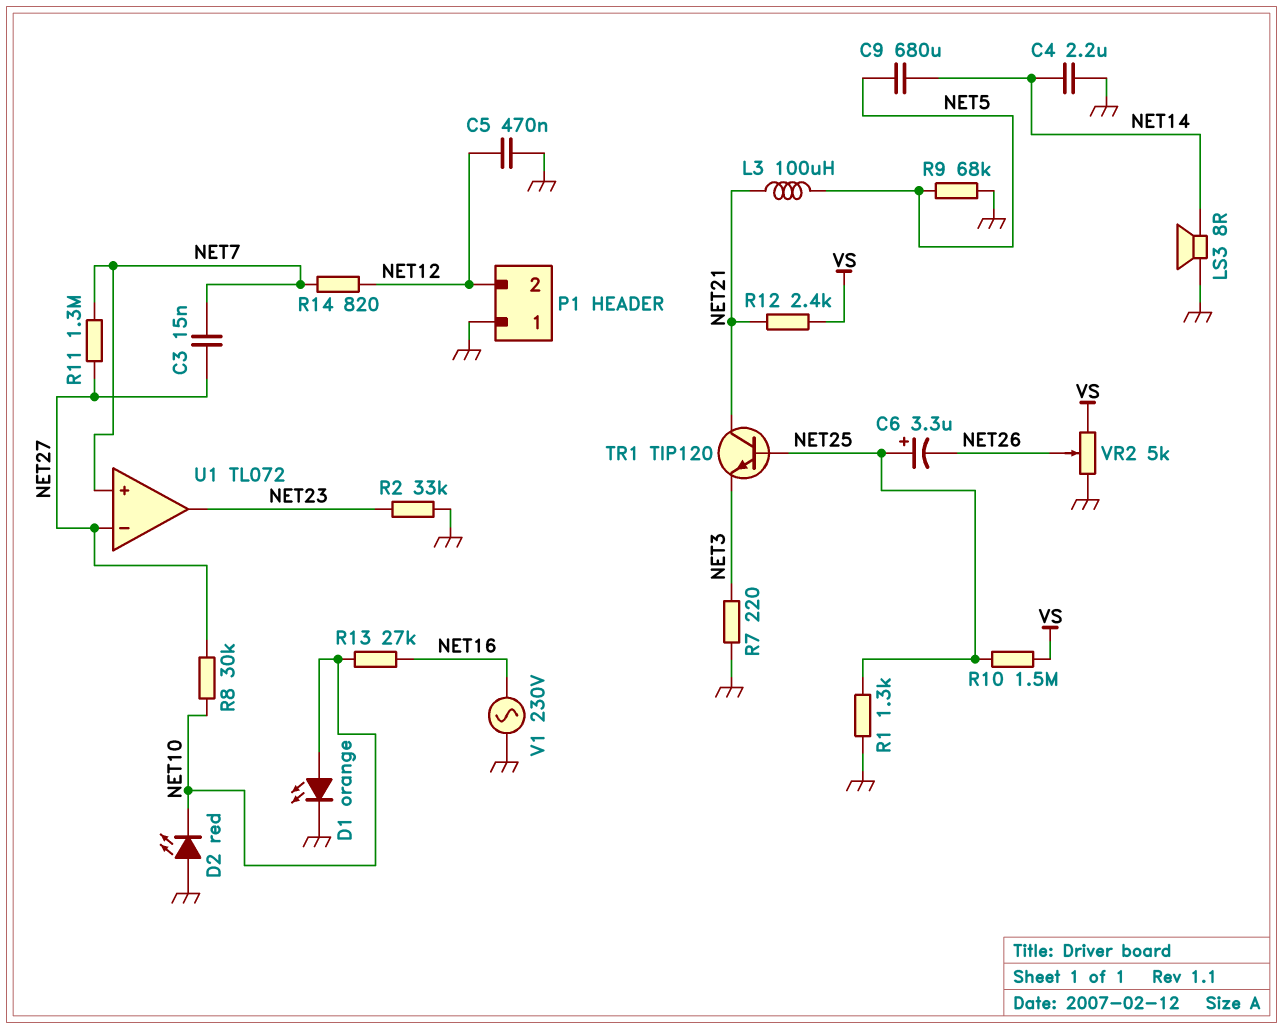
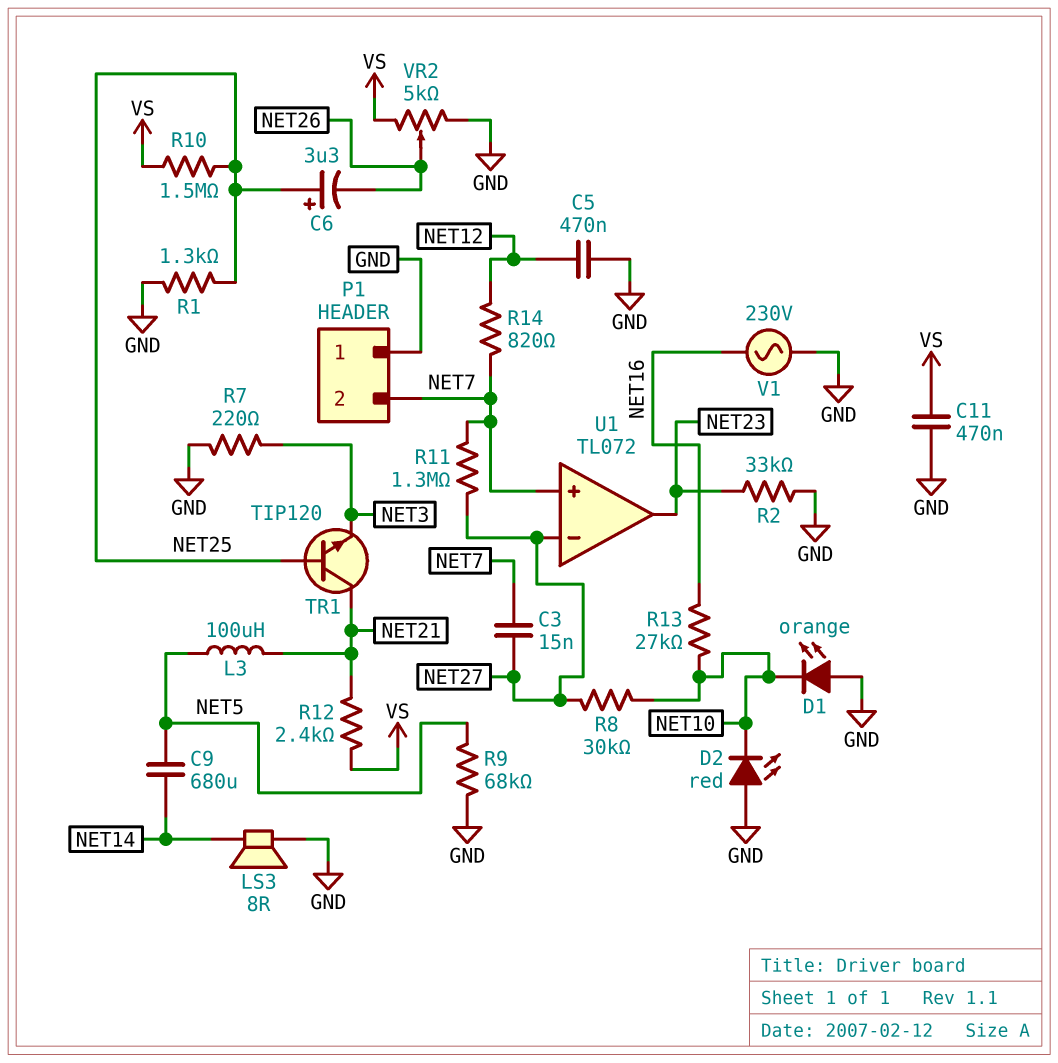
C4: 2.2uF (GND, NET14) -> none
C11: none -> 470nF (GND, VS)
D1: LED orange (A NET10, K GND) -> LED orange (A GND, K NET10)
P1 pin 2: NET12 -> NET7

